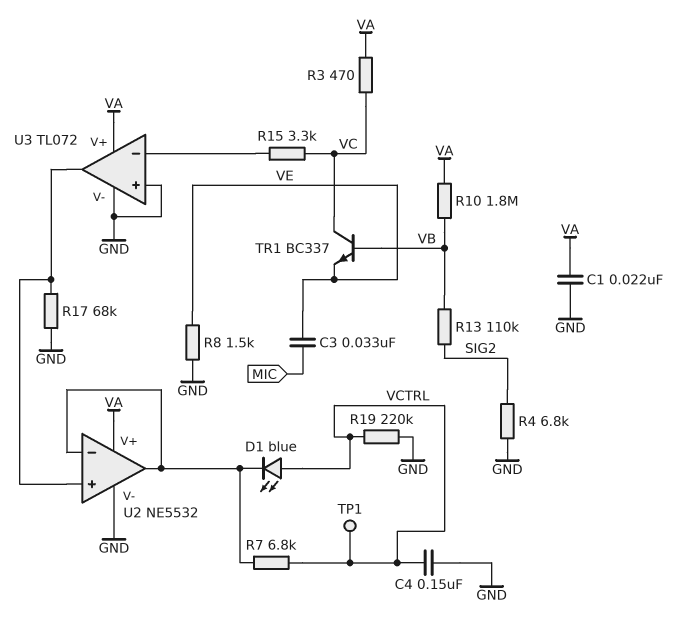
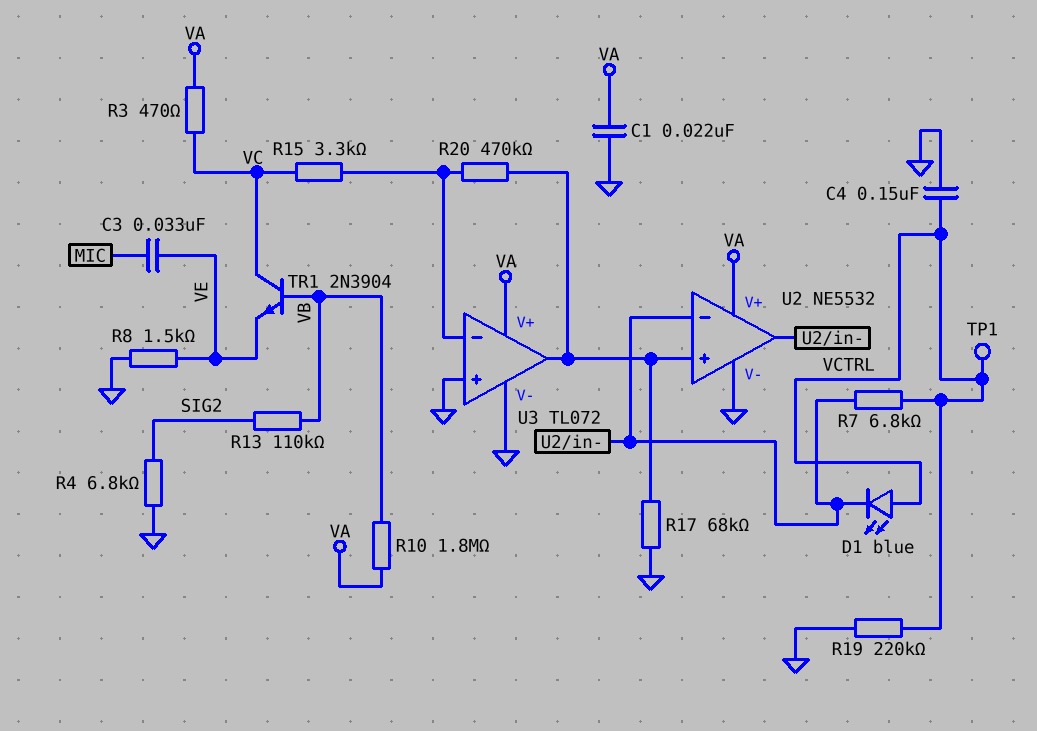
R20: none -> 470k (U2/in+, U3/in-)
TR1: NPN BC337 (B VB, C VC, E VE) -> NPN 2N3904 (B VB, C VC, E VE)

